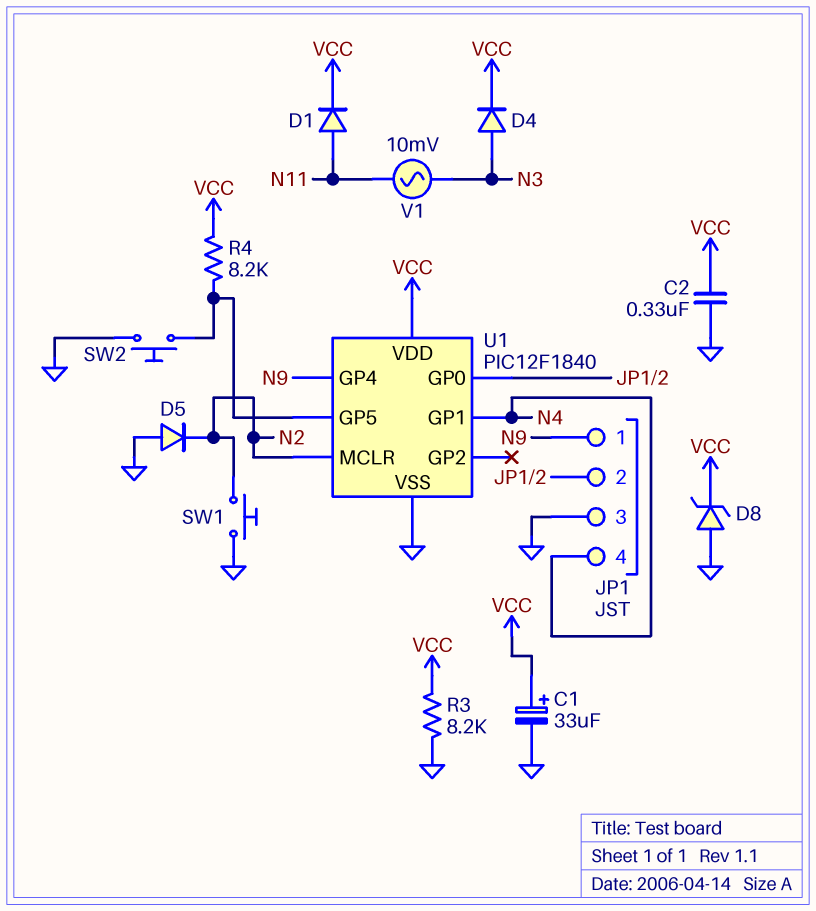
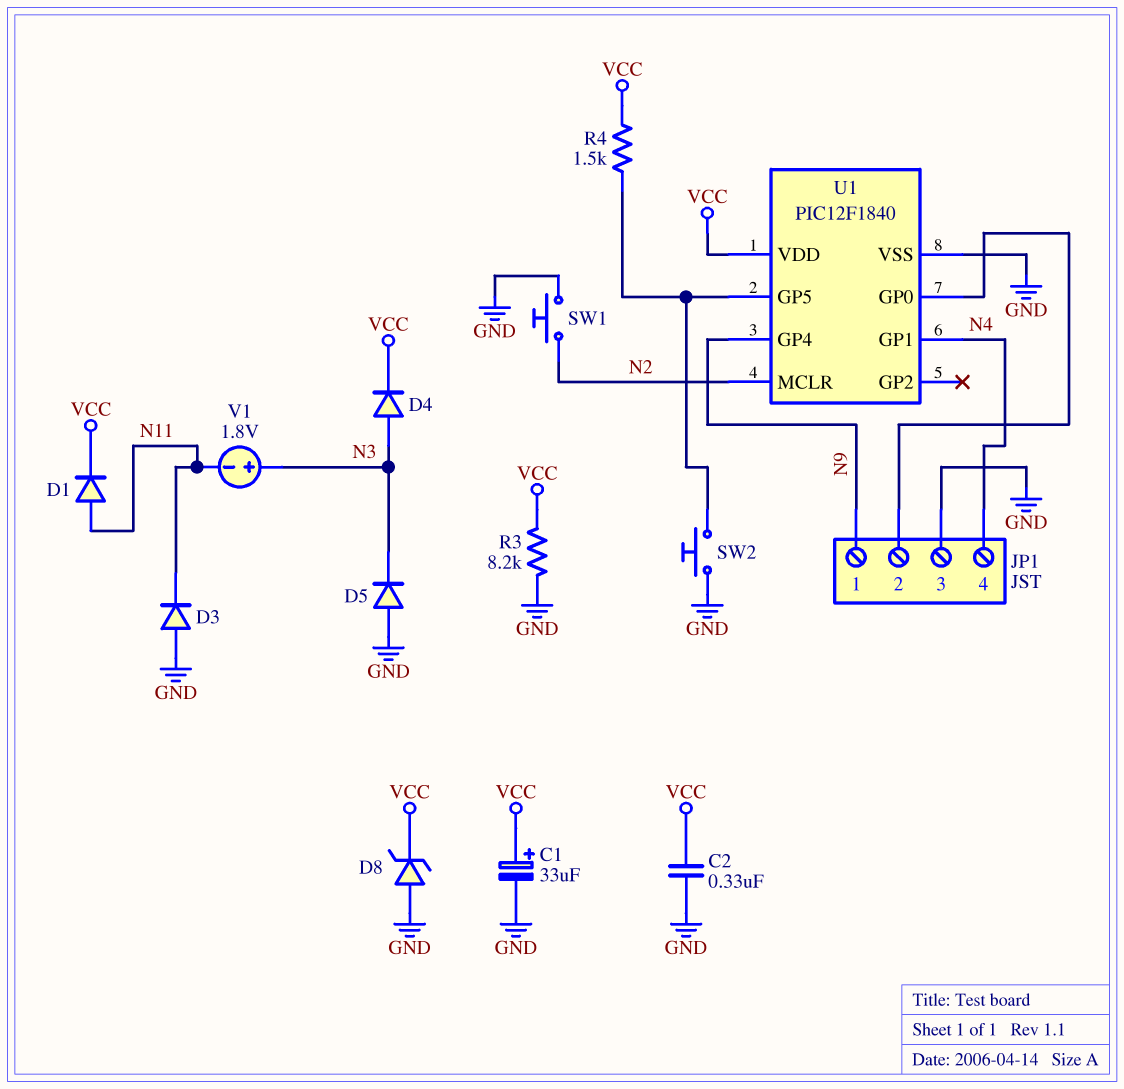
D3: none -> diode (A GND, K N11)
D5: diode (A GND, K N2) -> diode (A GND, K N3)
R4: 8.2k (U1/GP5, VCC) -> 1.5k (U1/GP5, VCC)
V1: AC 10mV (N3, N11) -> 1.8V (plus N3, minus N11)

